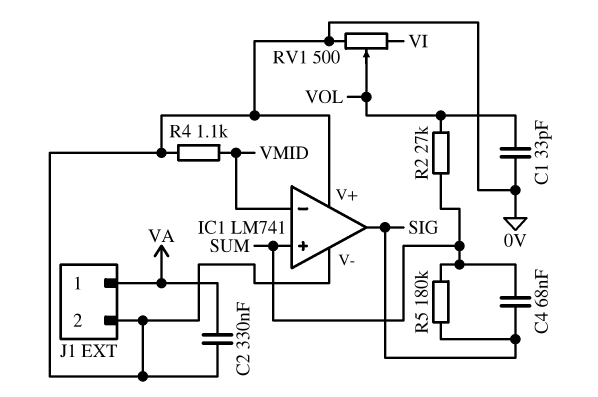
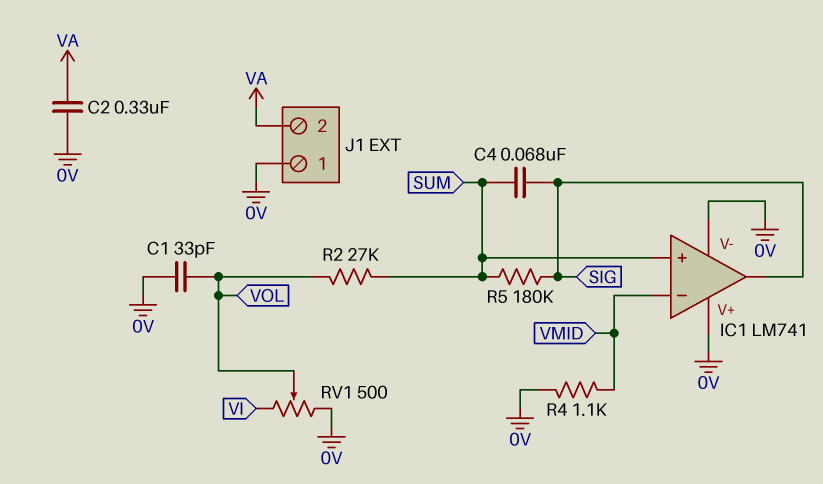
J1 pin 1: VA -> 0V
J1 pin 2: 0V -> VA

